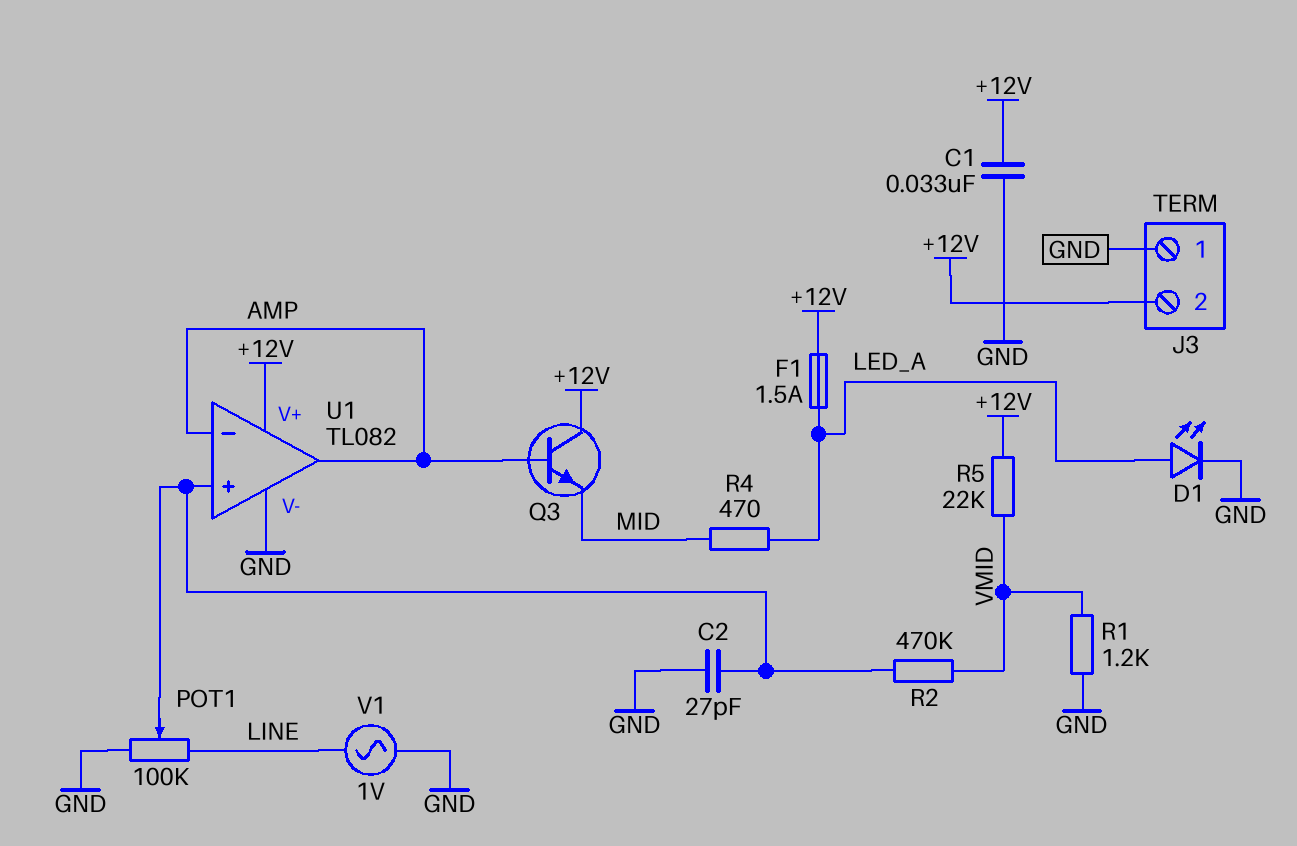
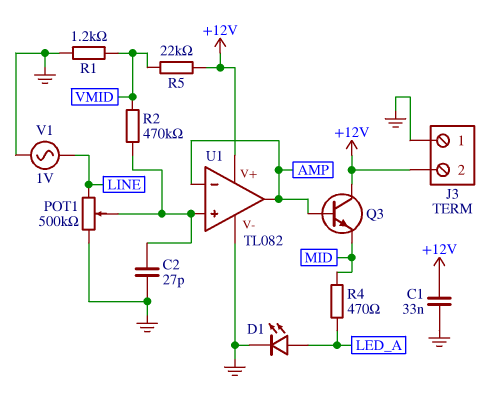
F1: 1.5A (+12V, LED_A) -> none
POT1: 100k (GND, LINE, wiper U1/in+) -> 500k (GND, LINE, wiper U1/in+)

